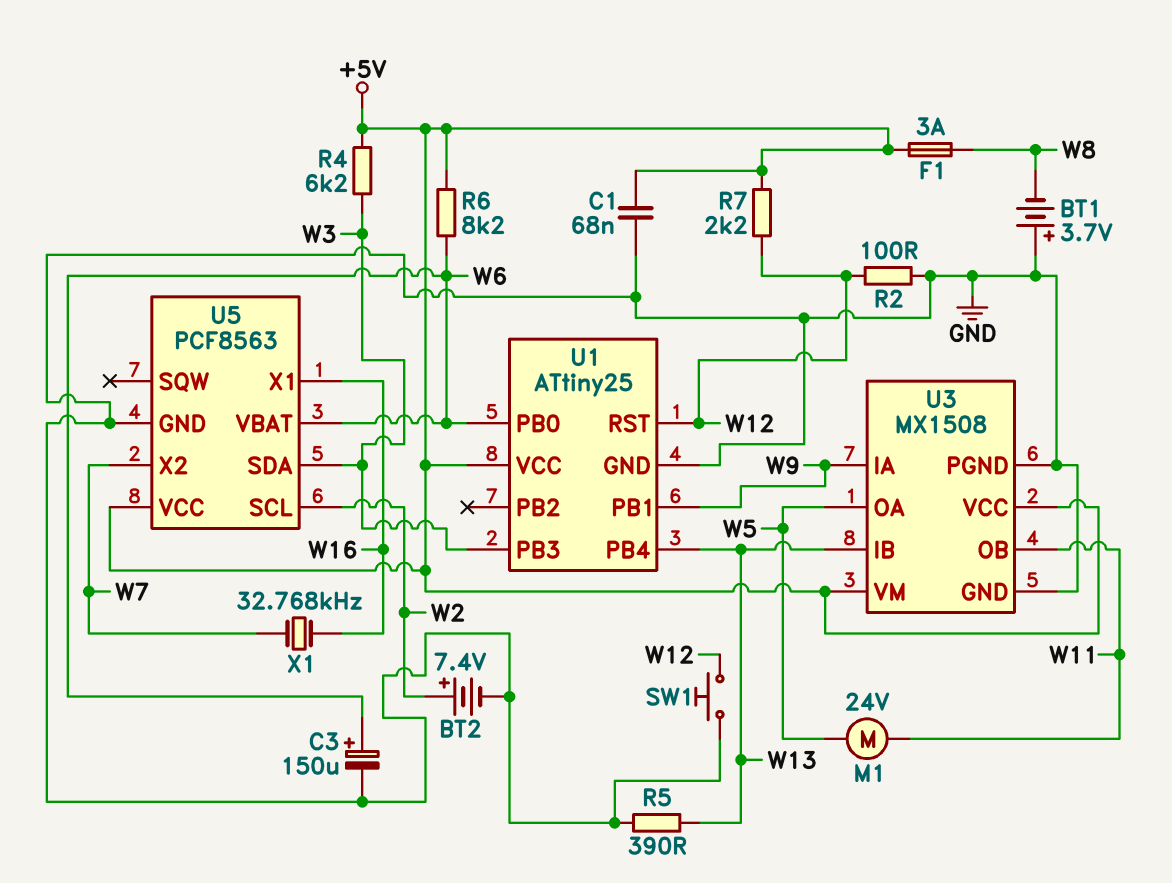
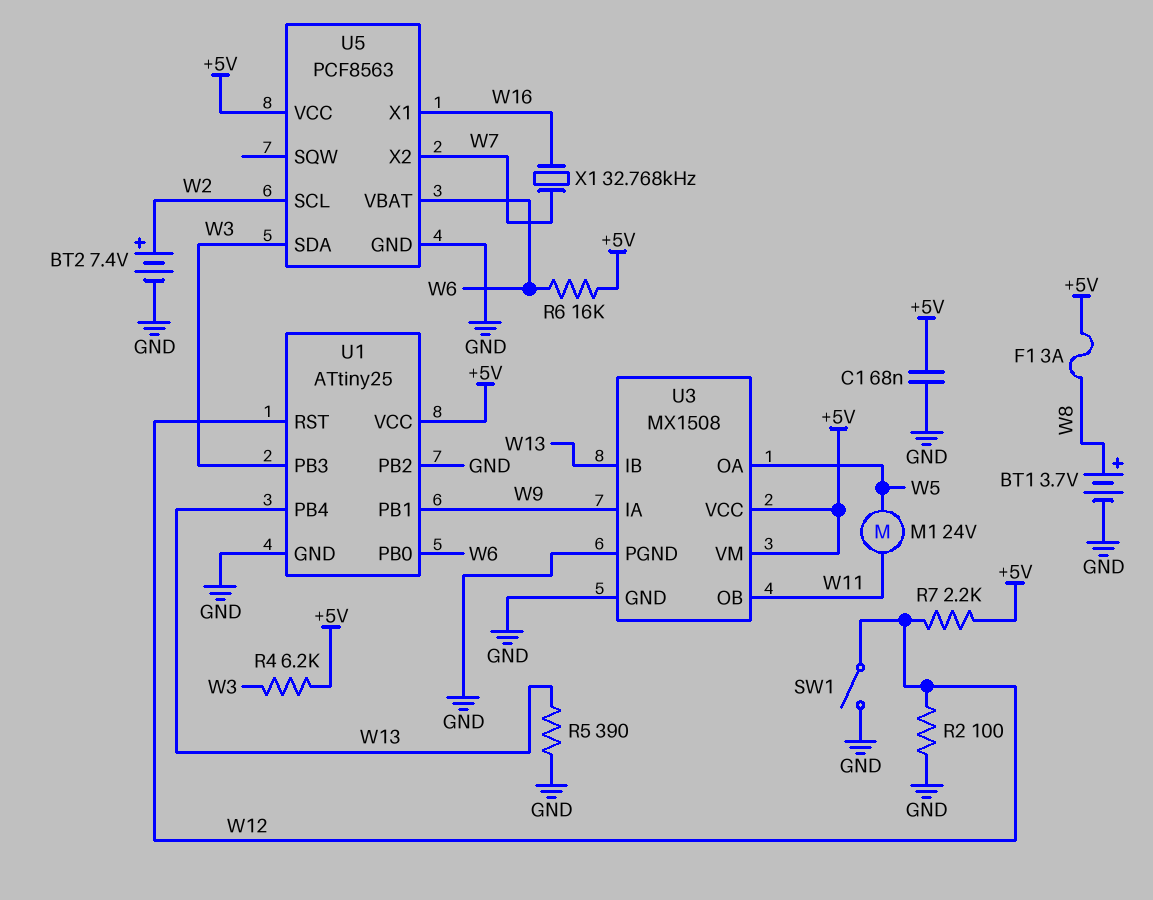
BT1: 3.7V (plus GND, minus W8) -> 3.7V (plus W8, minus GND)
C3: 150uF (plus W6, minus GND) -> none
R6: 8.2k (+5V, W6) -> 16k (+5V, W6)
SW1: button (GND, W12) -> switch (GND, W12)
U1 pin PB2: none -> GND

